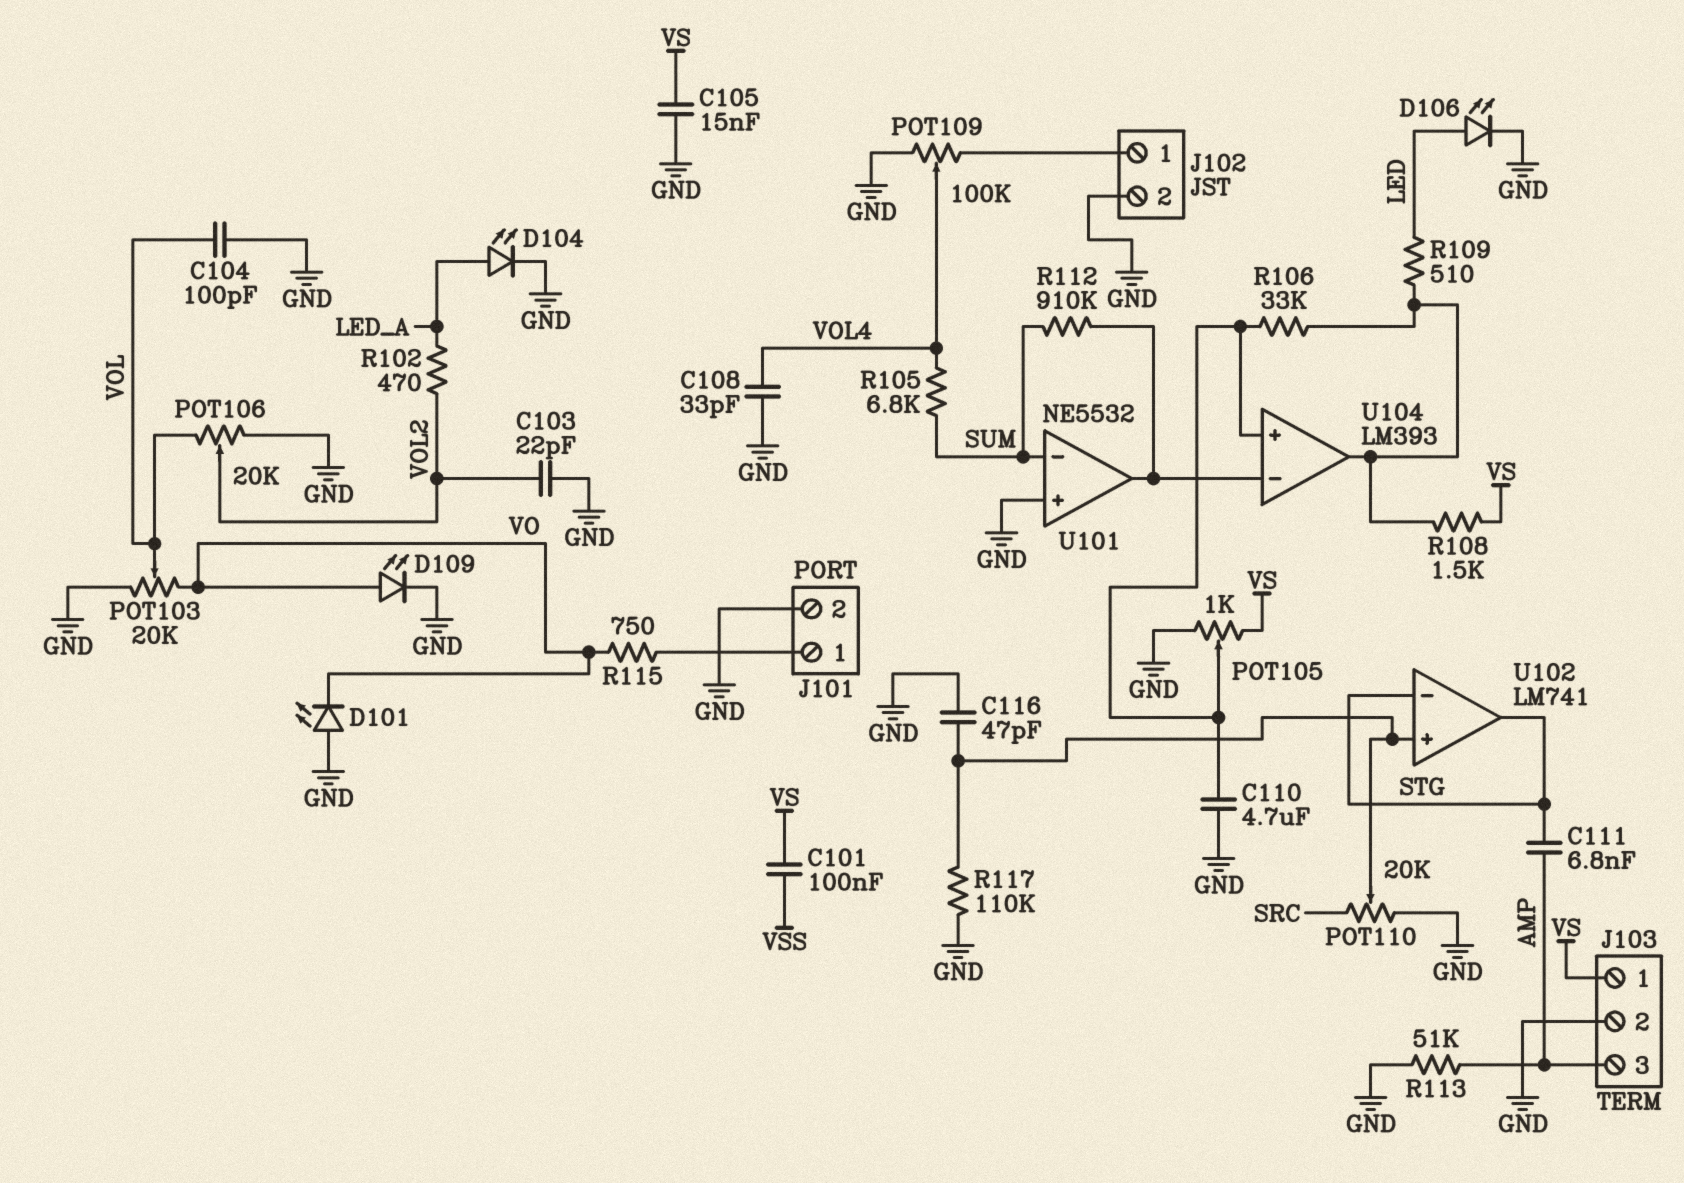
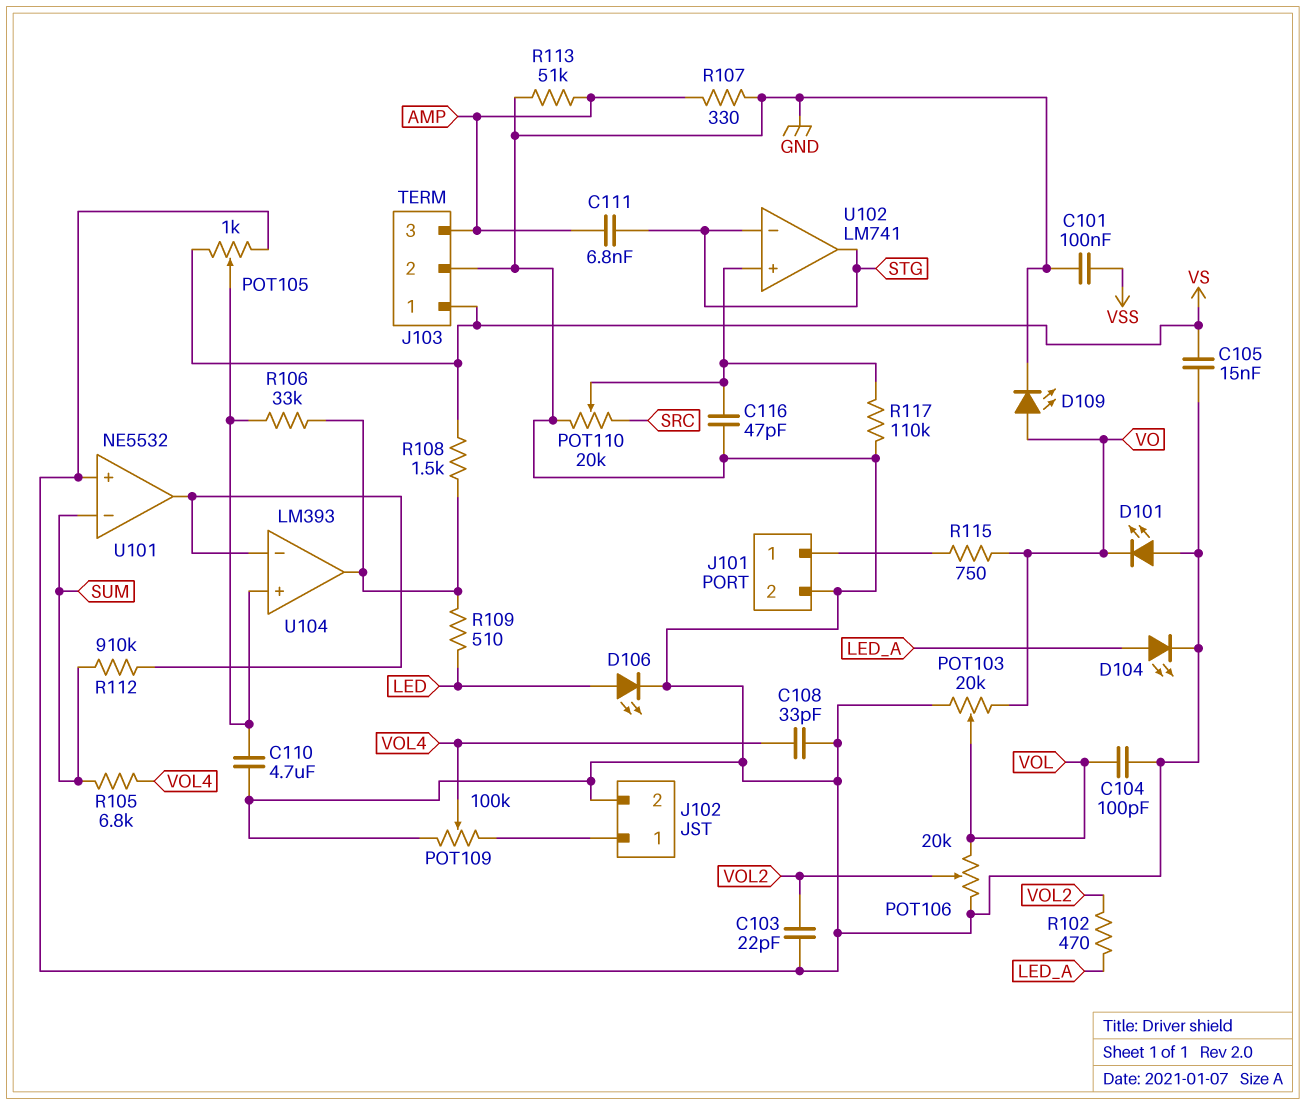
C101: 100nF (VS, VSS) -> 100nF (GND, VSS)
R107: none -> 330 (AMP, GND)

